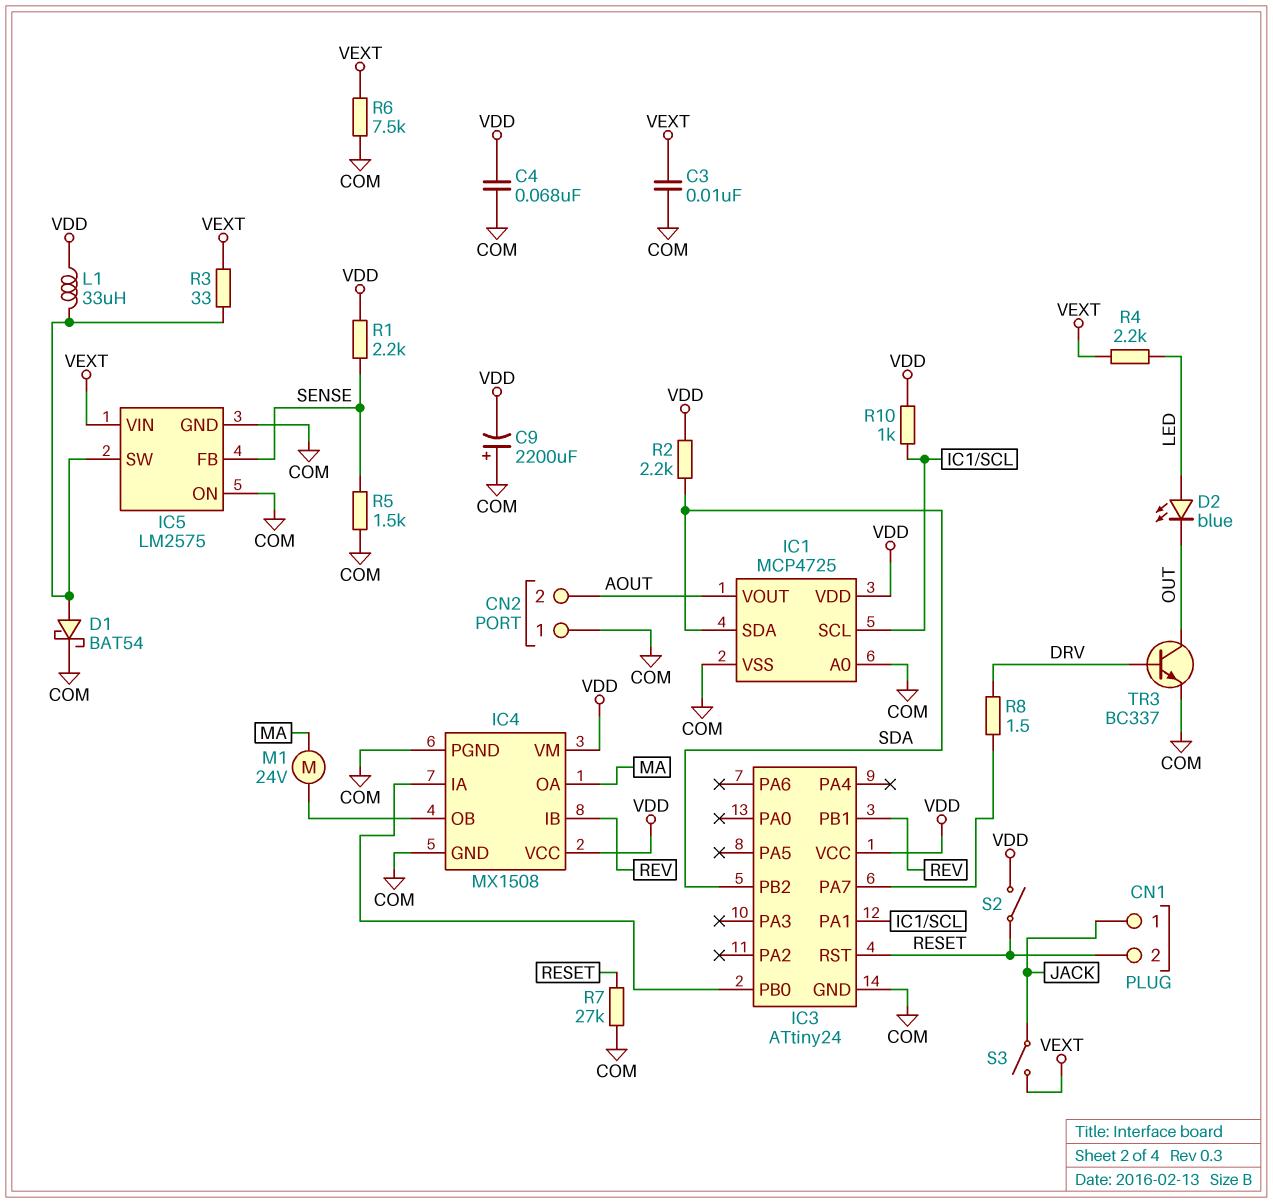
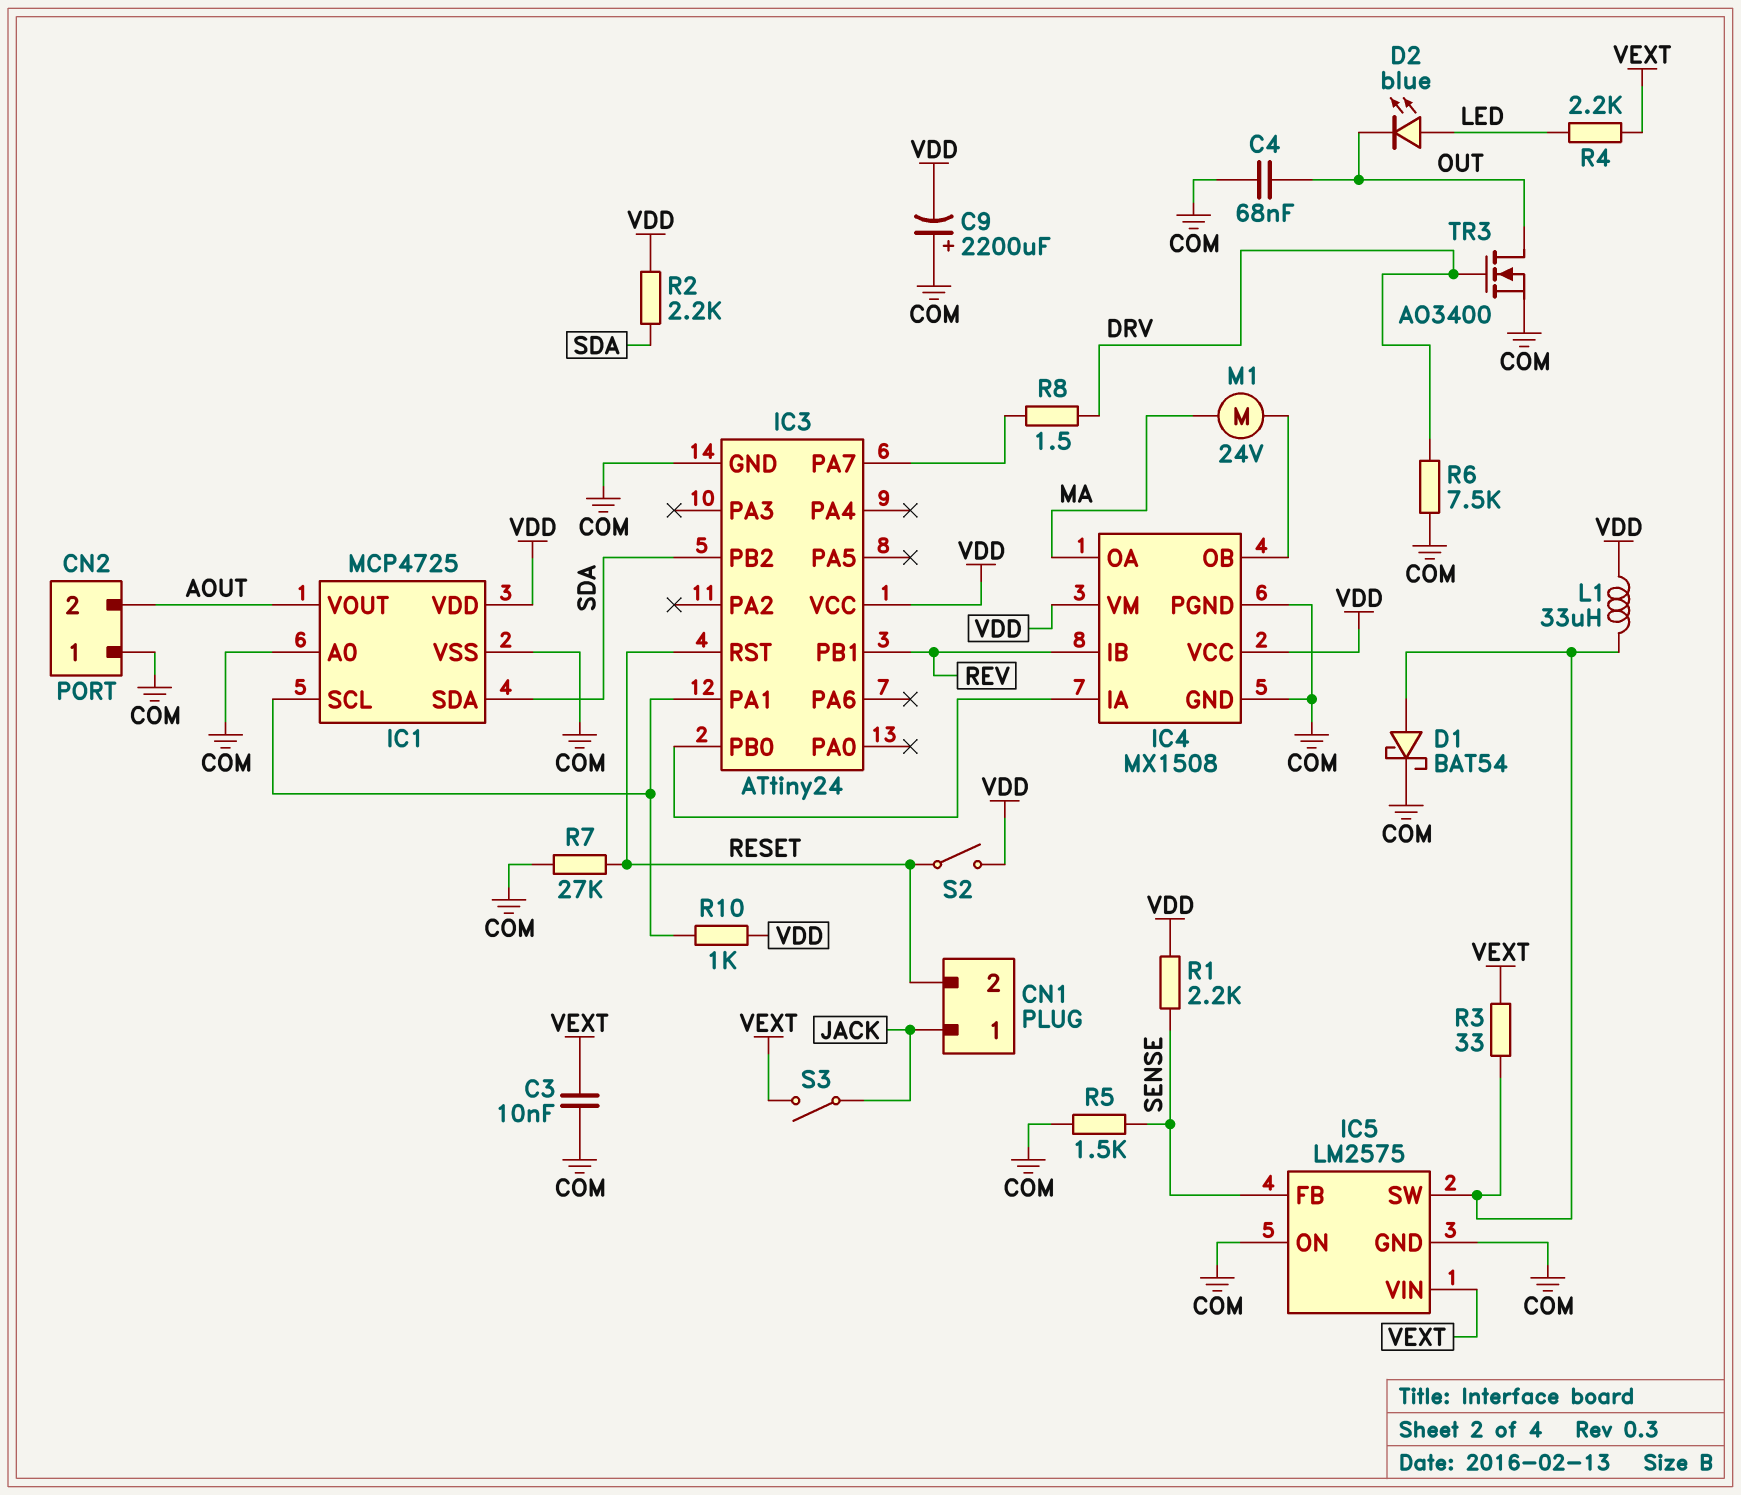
C4: 68nF (COM, VDD) -> 68nF (COM, OUT)
R6: 7.5k (COM, VEXT) -> 7.5k (COM, DRV)
TR3: NPN BC337 (B DRV, C OUT, E COM) -> NMOS AO3400 (G DRV, D OUT, S COM)

